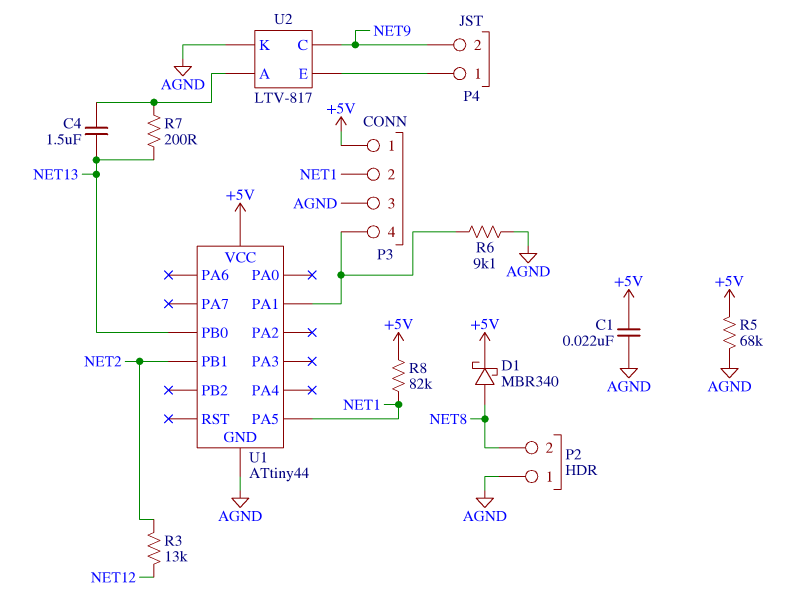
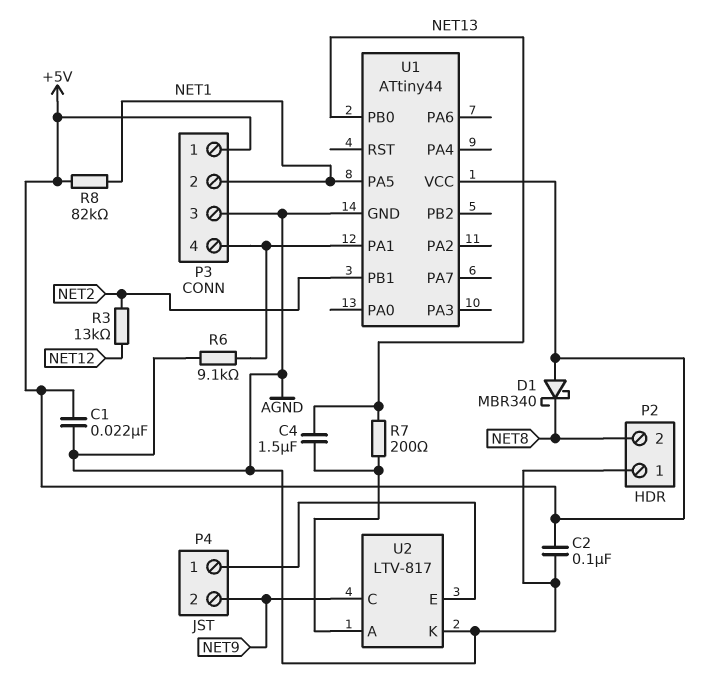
C2: none -> 100nF (+5V, AGND)
D1: schottky MBR340 (A NET8, K +5V) -> schottky MBR340 (A +5V, K NET8)
R5: 68k (+5V, AGND) -> none

